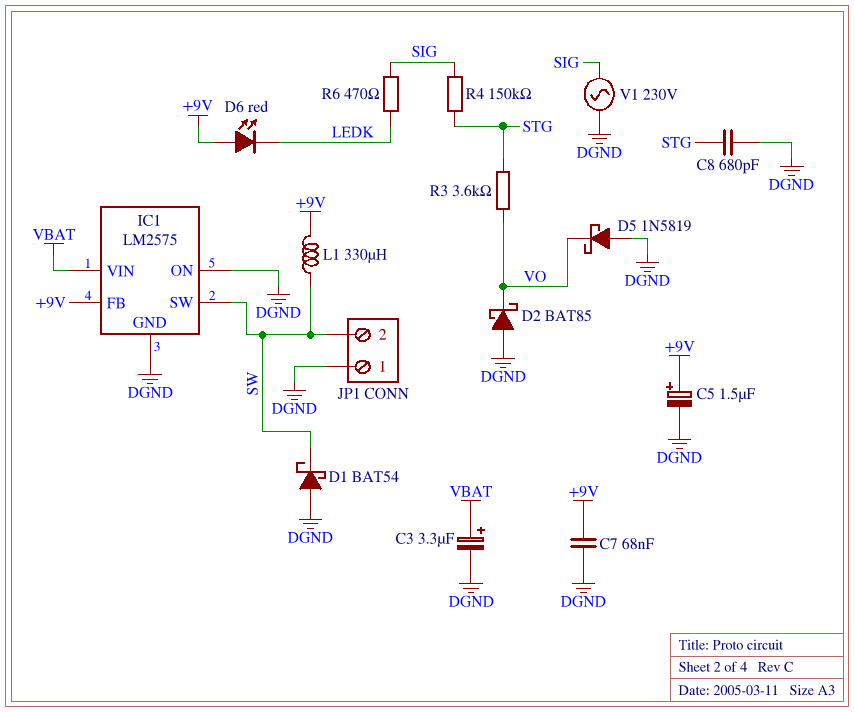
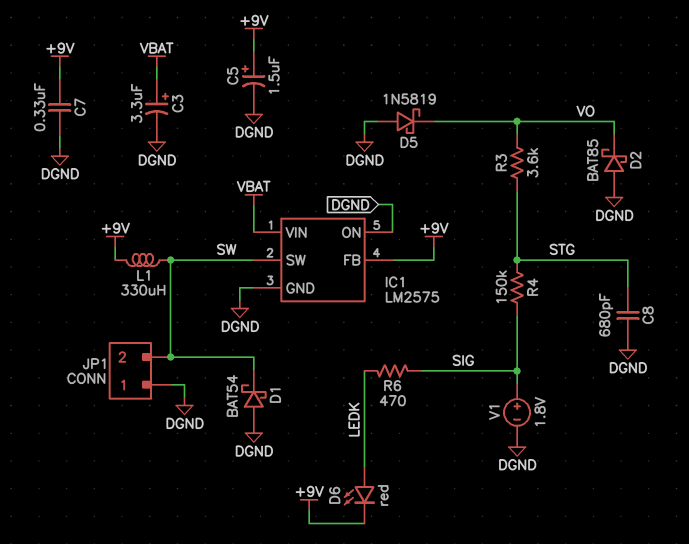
C7: 68nF (+9V, DGND) -> 330nF (+9V, DGND)
D6: LED red (A +9V, K LEDK) -> LED red (A LEDK, K +9V)
V1: AC 230V (DGND, SIG) -> 1.8V (plus SIG, minus DGND)

